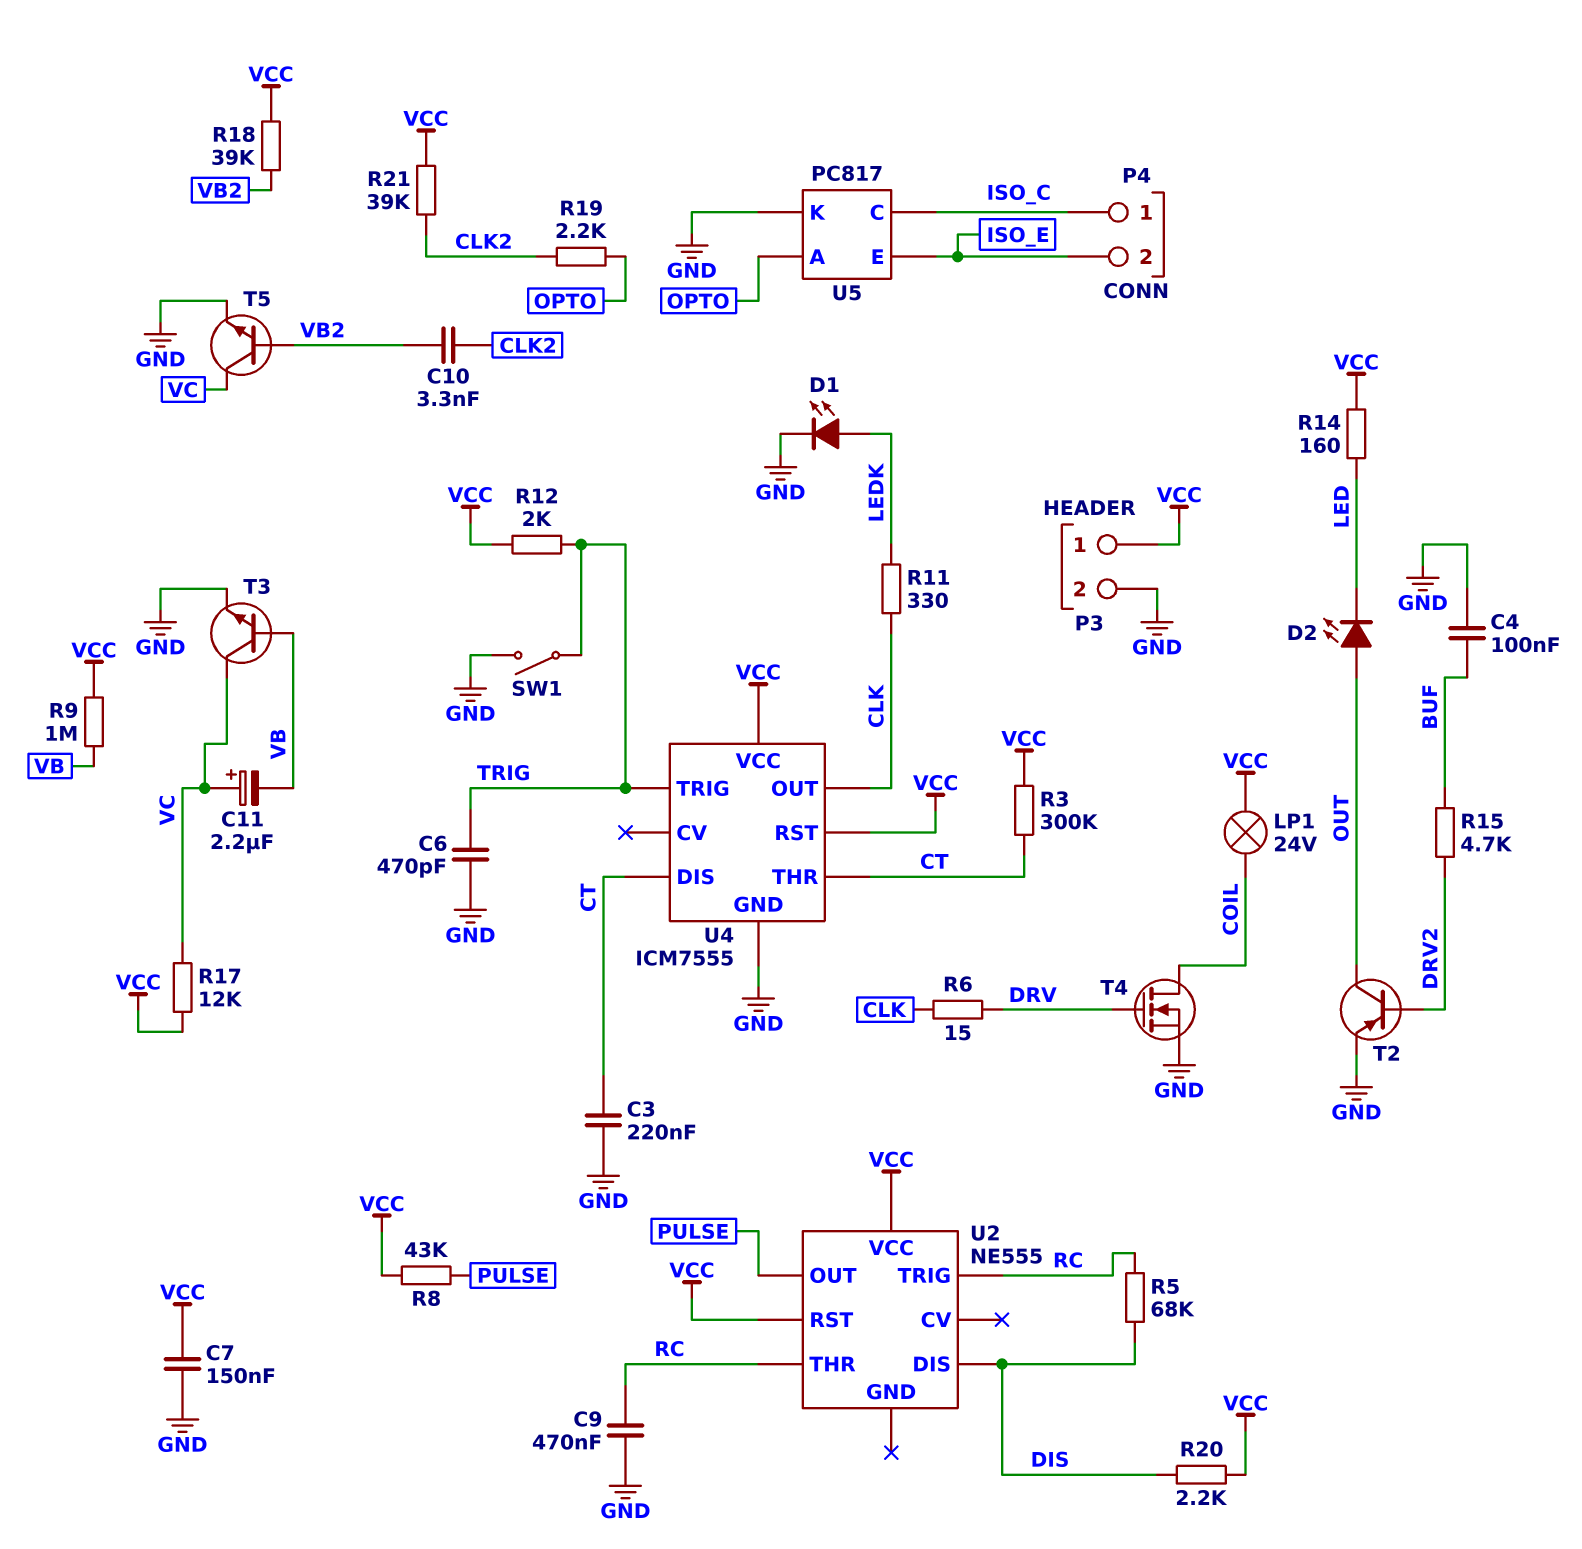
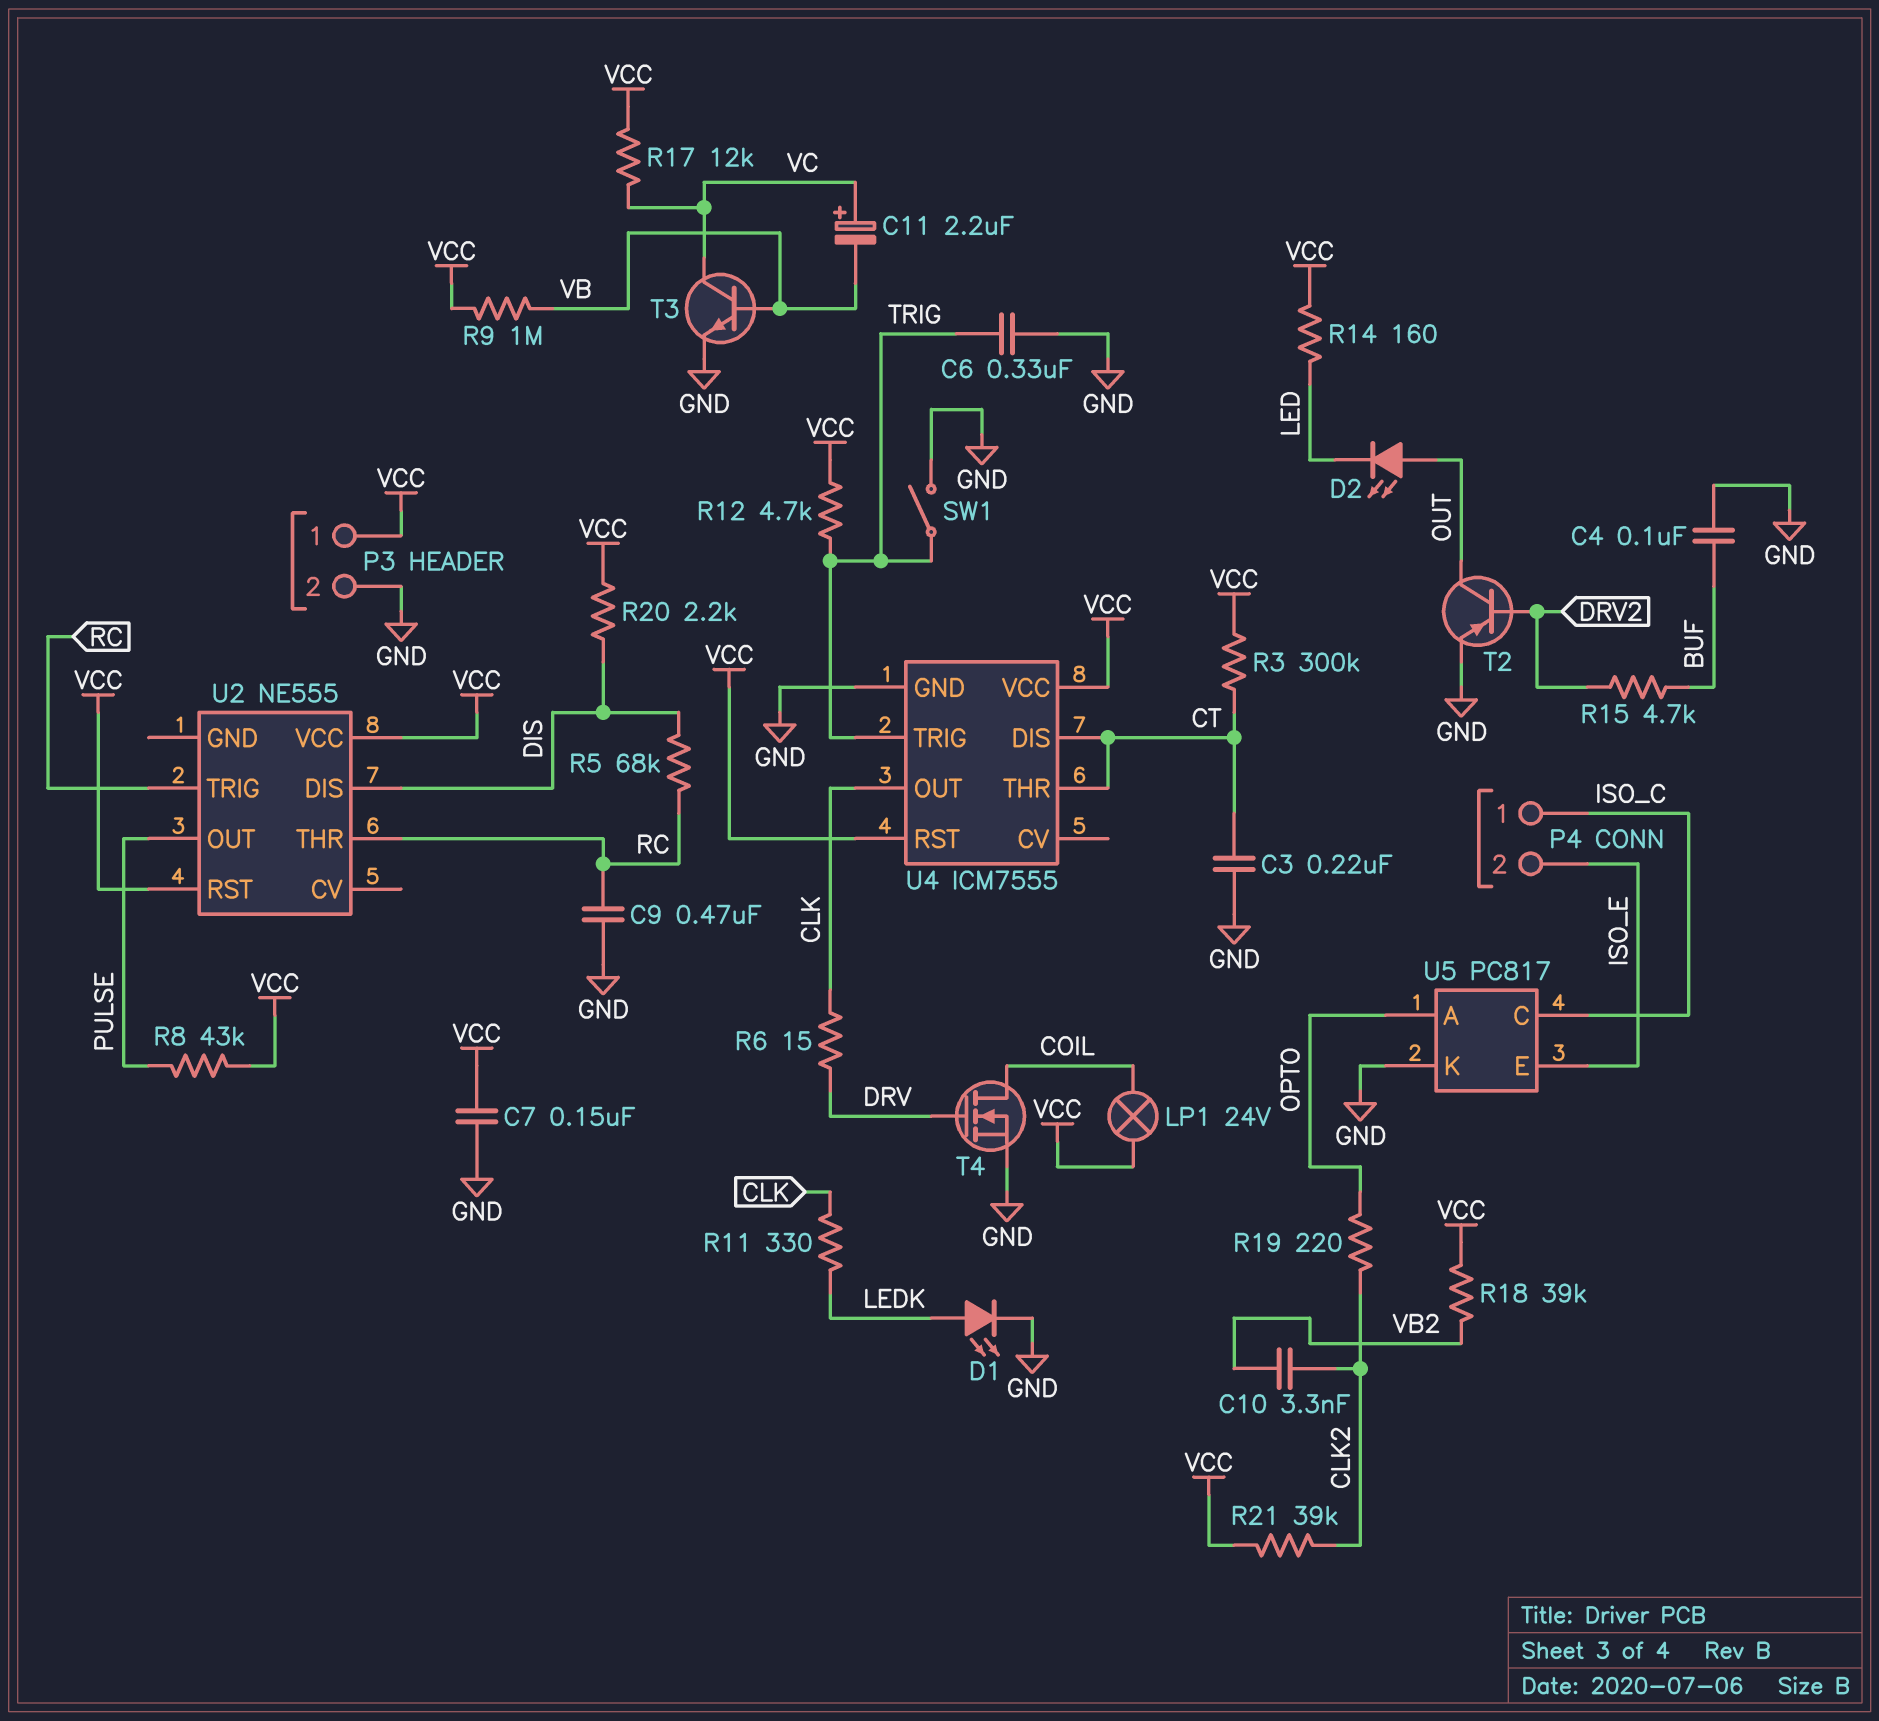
C6: 470pF (GND, TRIG) -> 330nF (GND, TRIG)
R12: 2k (TRIG, VCC) -> 4.7k (TRIG, VCC)
R19: 2.2k (CLK2, OPTO) -> 220 (CLK2, OPTO)
T5: NPN (B VB2, C VC, E GND) -> none

